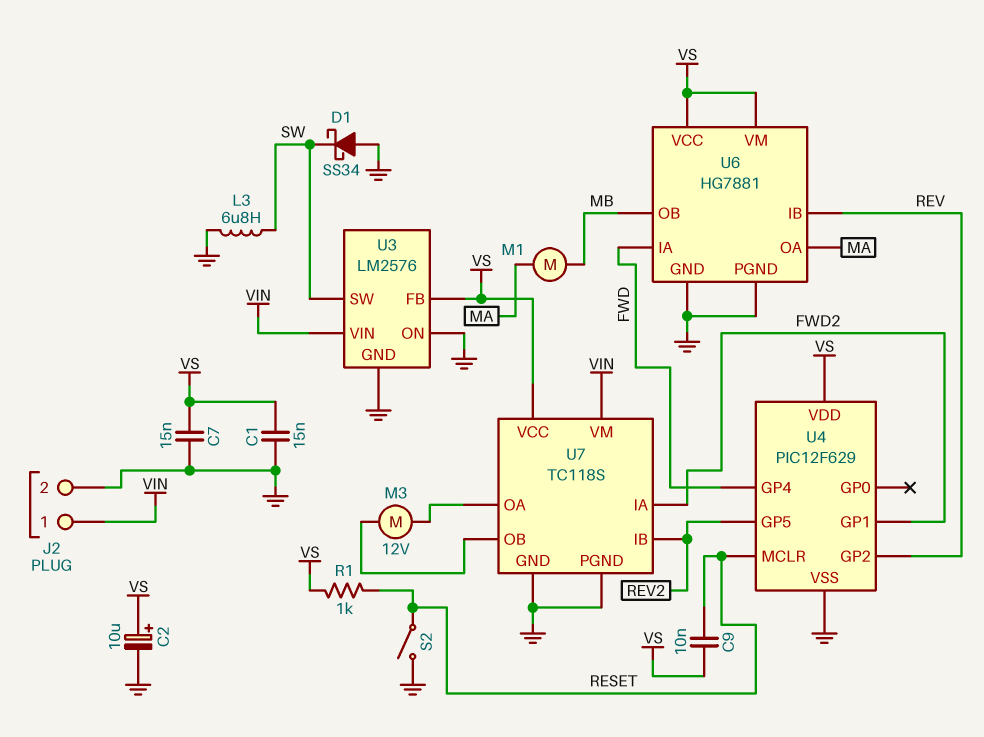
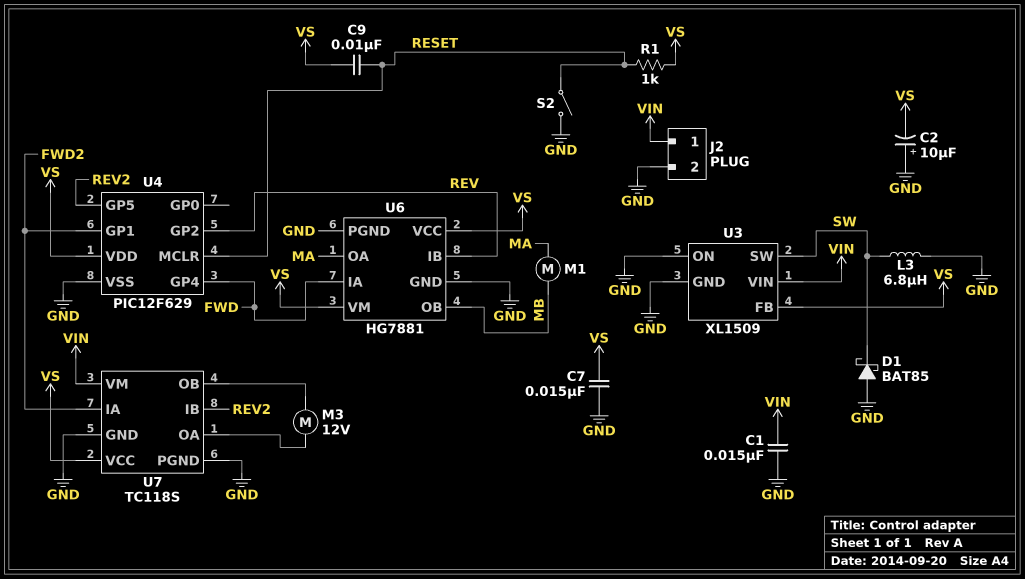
C1: 15nF (GND, VS) -> 15nF (GND, VIN)
C2: 10uF (plus VS, minus GND) -> 10uF (plus GND, minus VS)
D1: schottky SS34 (A GND, K SW) -> schottky BAT85 (A GND, K SW)
U3: LM2576 -> XL1509

